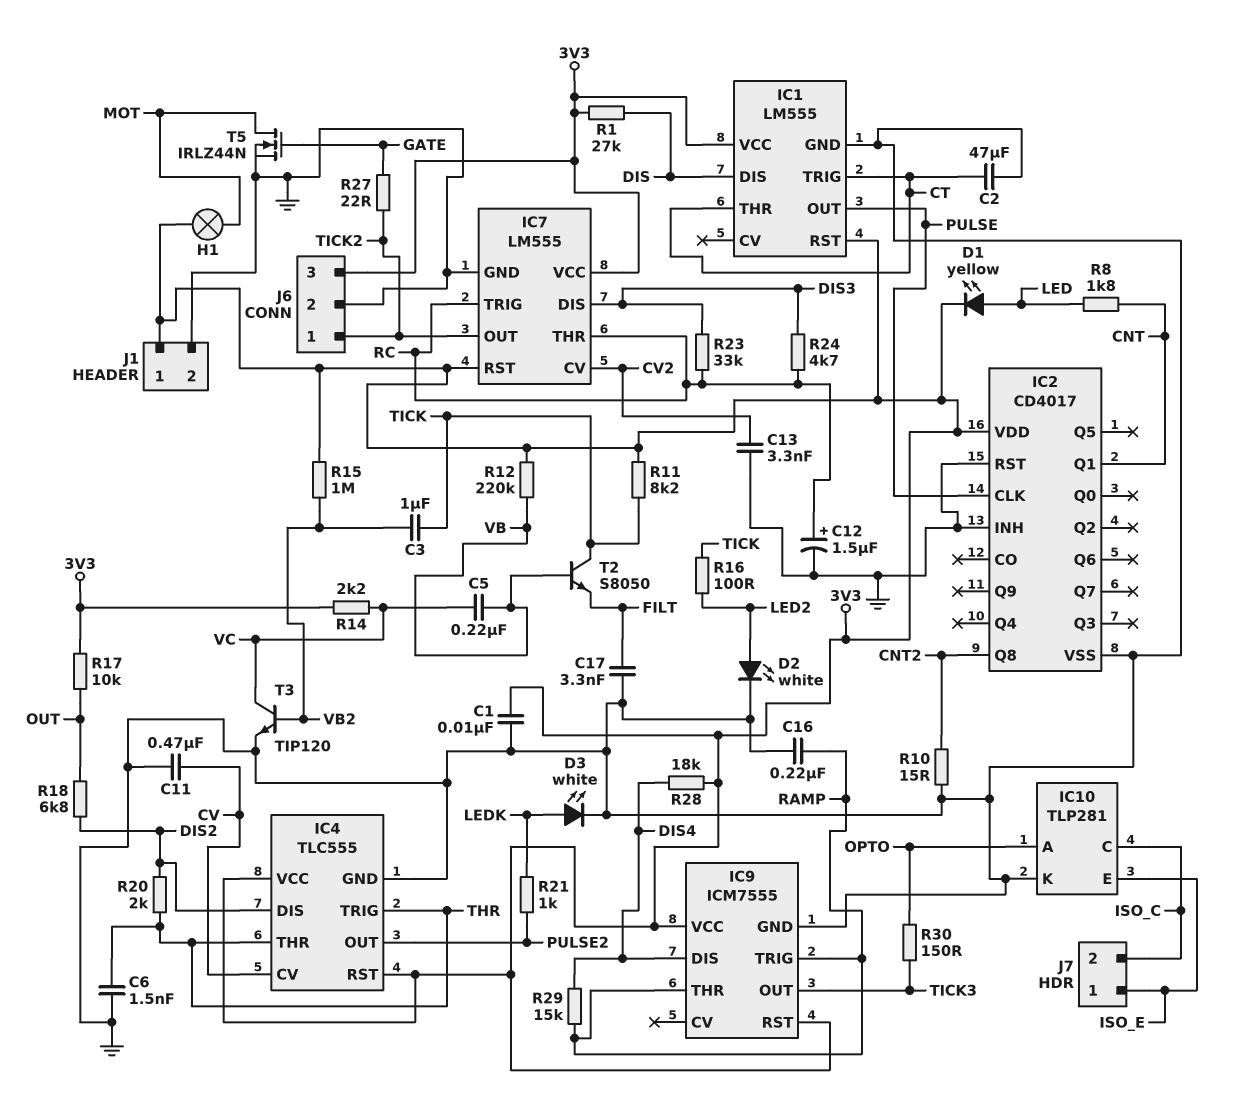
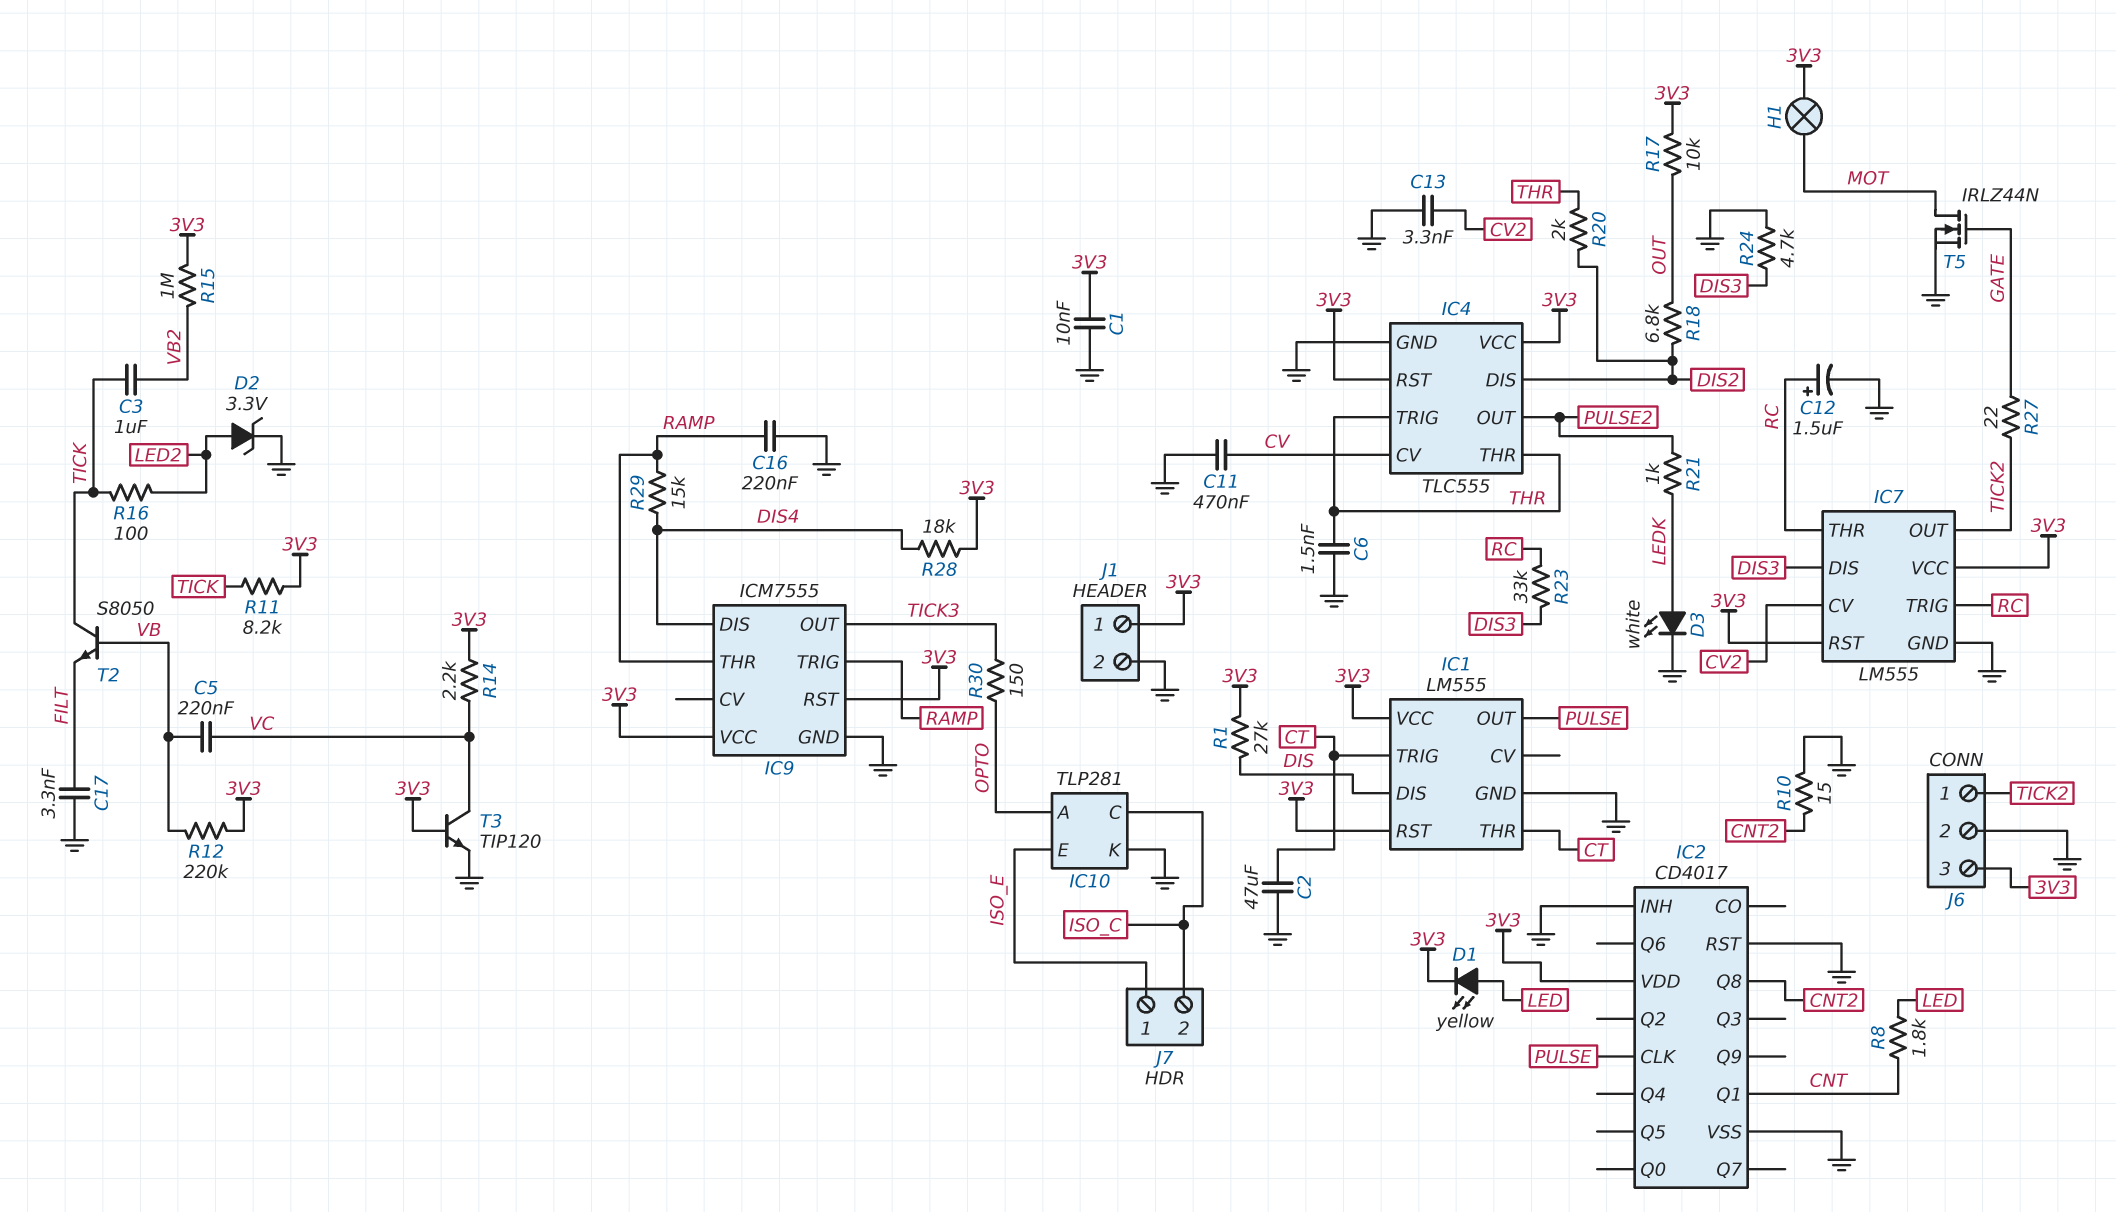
D2: LED white (A LED2, K GND) -> zener 3.3V (A LED2, K GND)
R24: 4.7k (DIS3, RC) -> 4.7k (DIS3, GND)
T3: NPN TIP120 (B VB2, C VC, E GND) -> NPN TIP120 (B 3V3, C VC, E GND)

